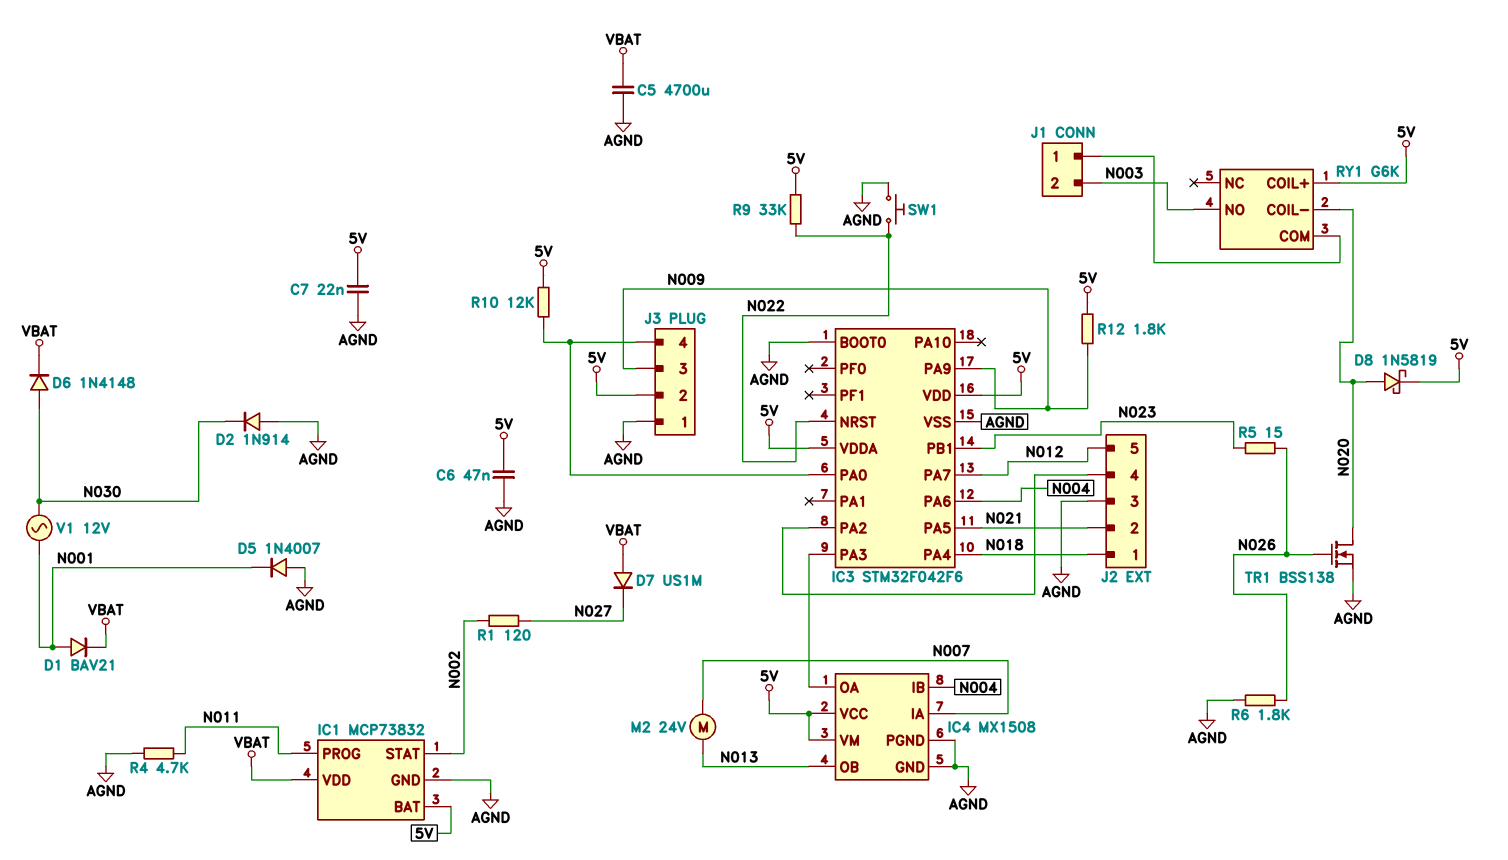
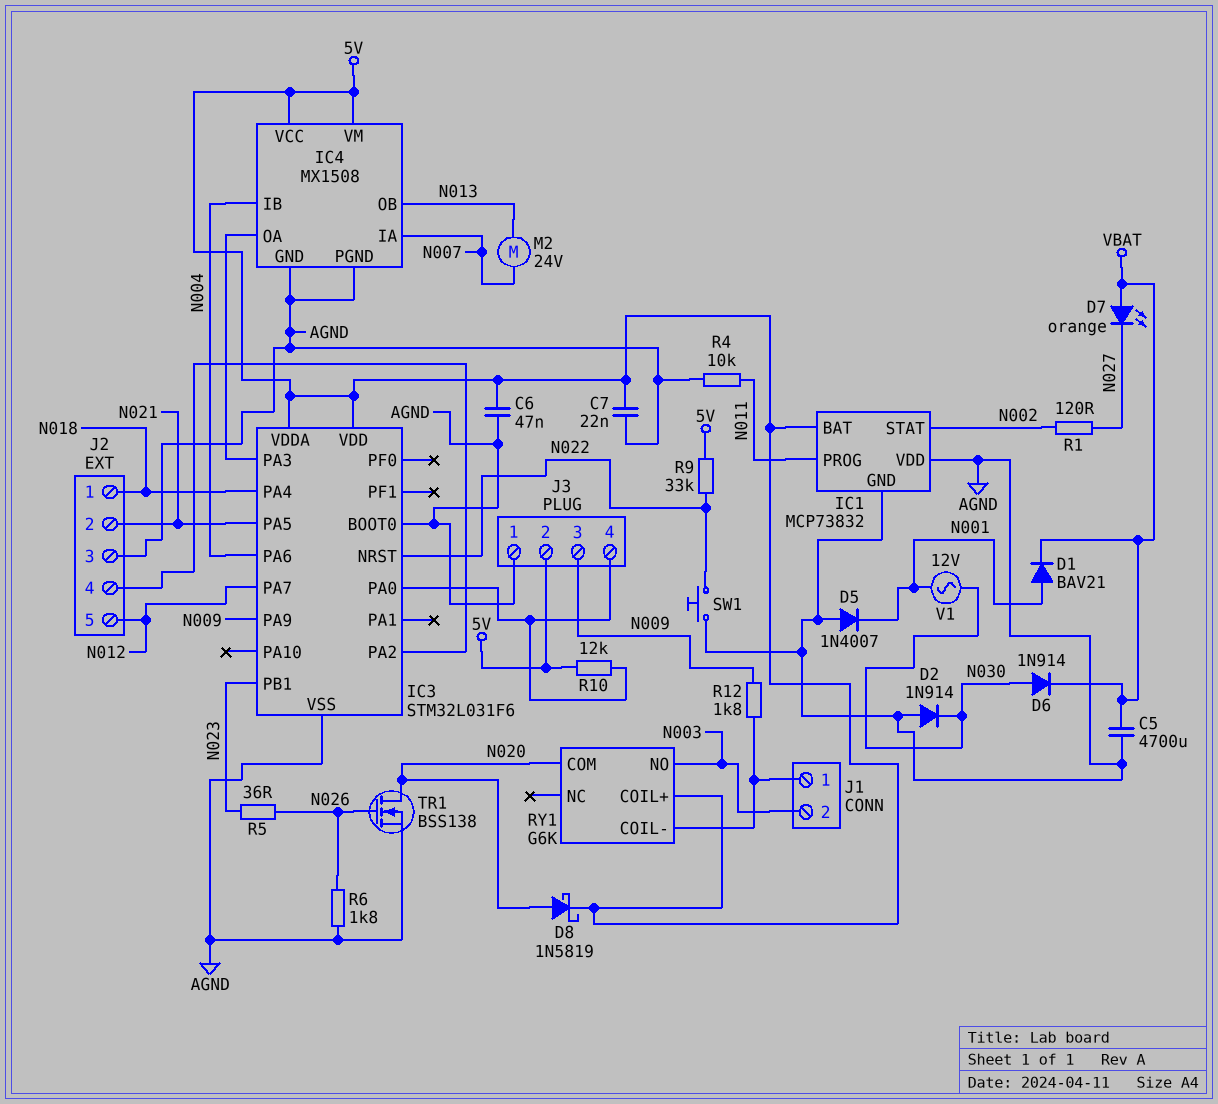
D6: diode 1N4148 (A N030, K VBAT) -> diode 1N914 (A N030, K VBAT)
D7: diode US1M (A VBAT, K N027) -> LED orange (A VBAT, K N027)
IC1 pin VDD: VBAT -> AGND
IC3: STM32F042F6 -> STM32L031F6
R4: 4.7k (AGND, N011) -> 10k (AGND, N011)
R5: 15 (N023, N026) -> 36 (N023, N026)
R12: 1.8k (5V, N009) -> 1.8k (J1/1, N009)
RY1 pin COIL-: N020 -> J1/1
RY1 pin COM: J1/1 -> N020

